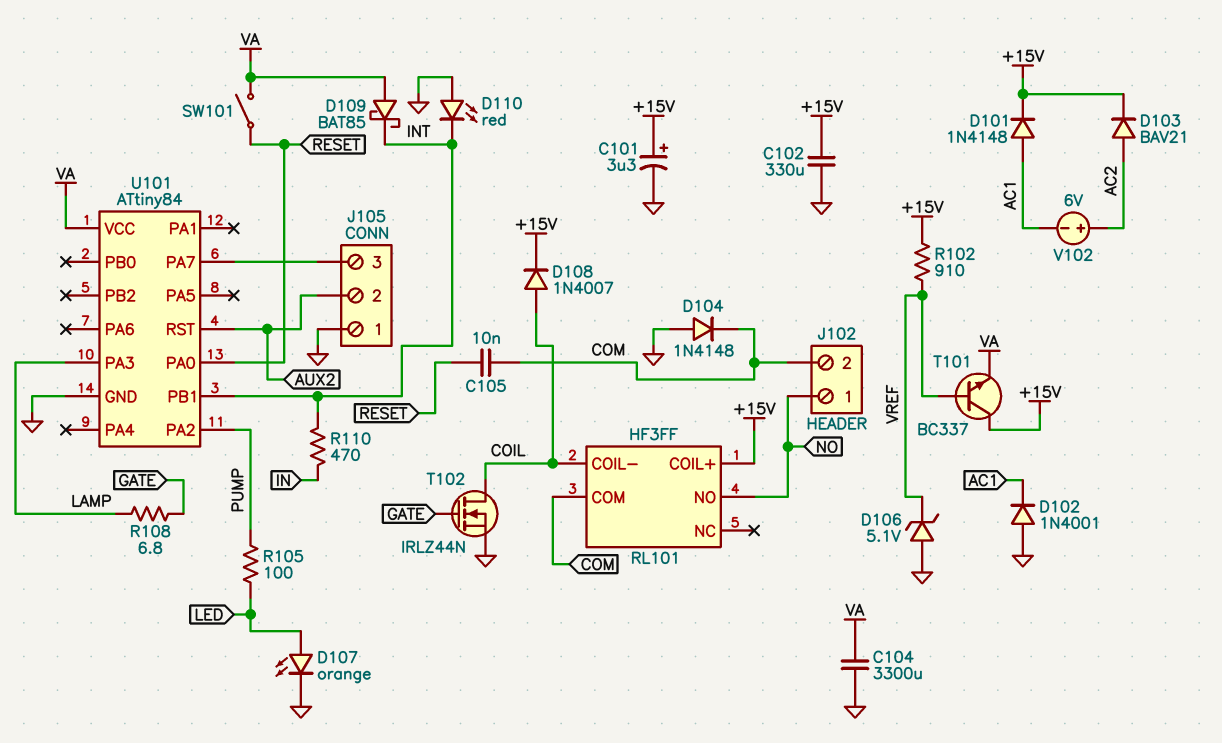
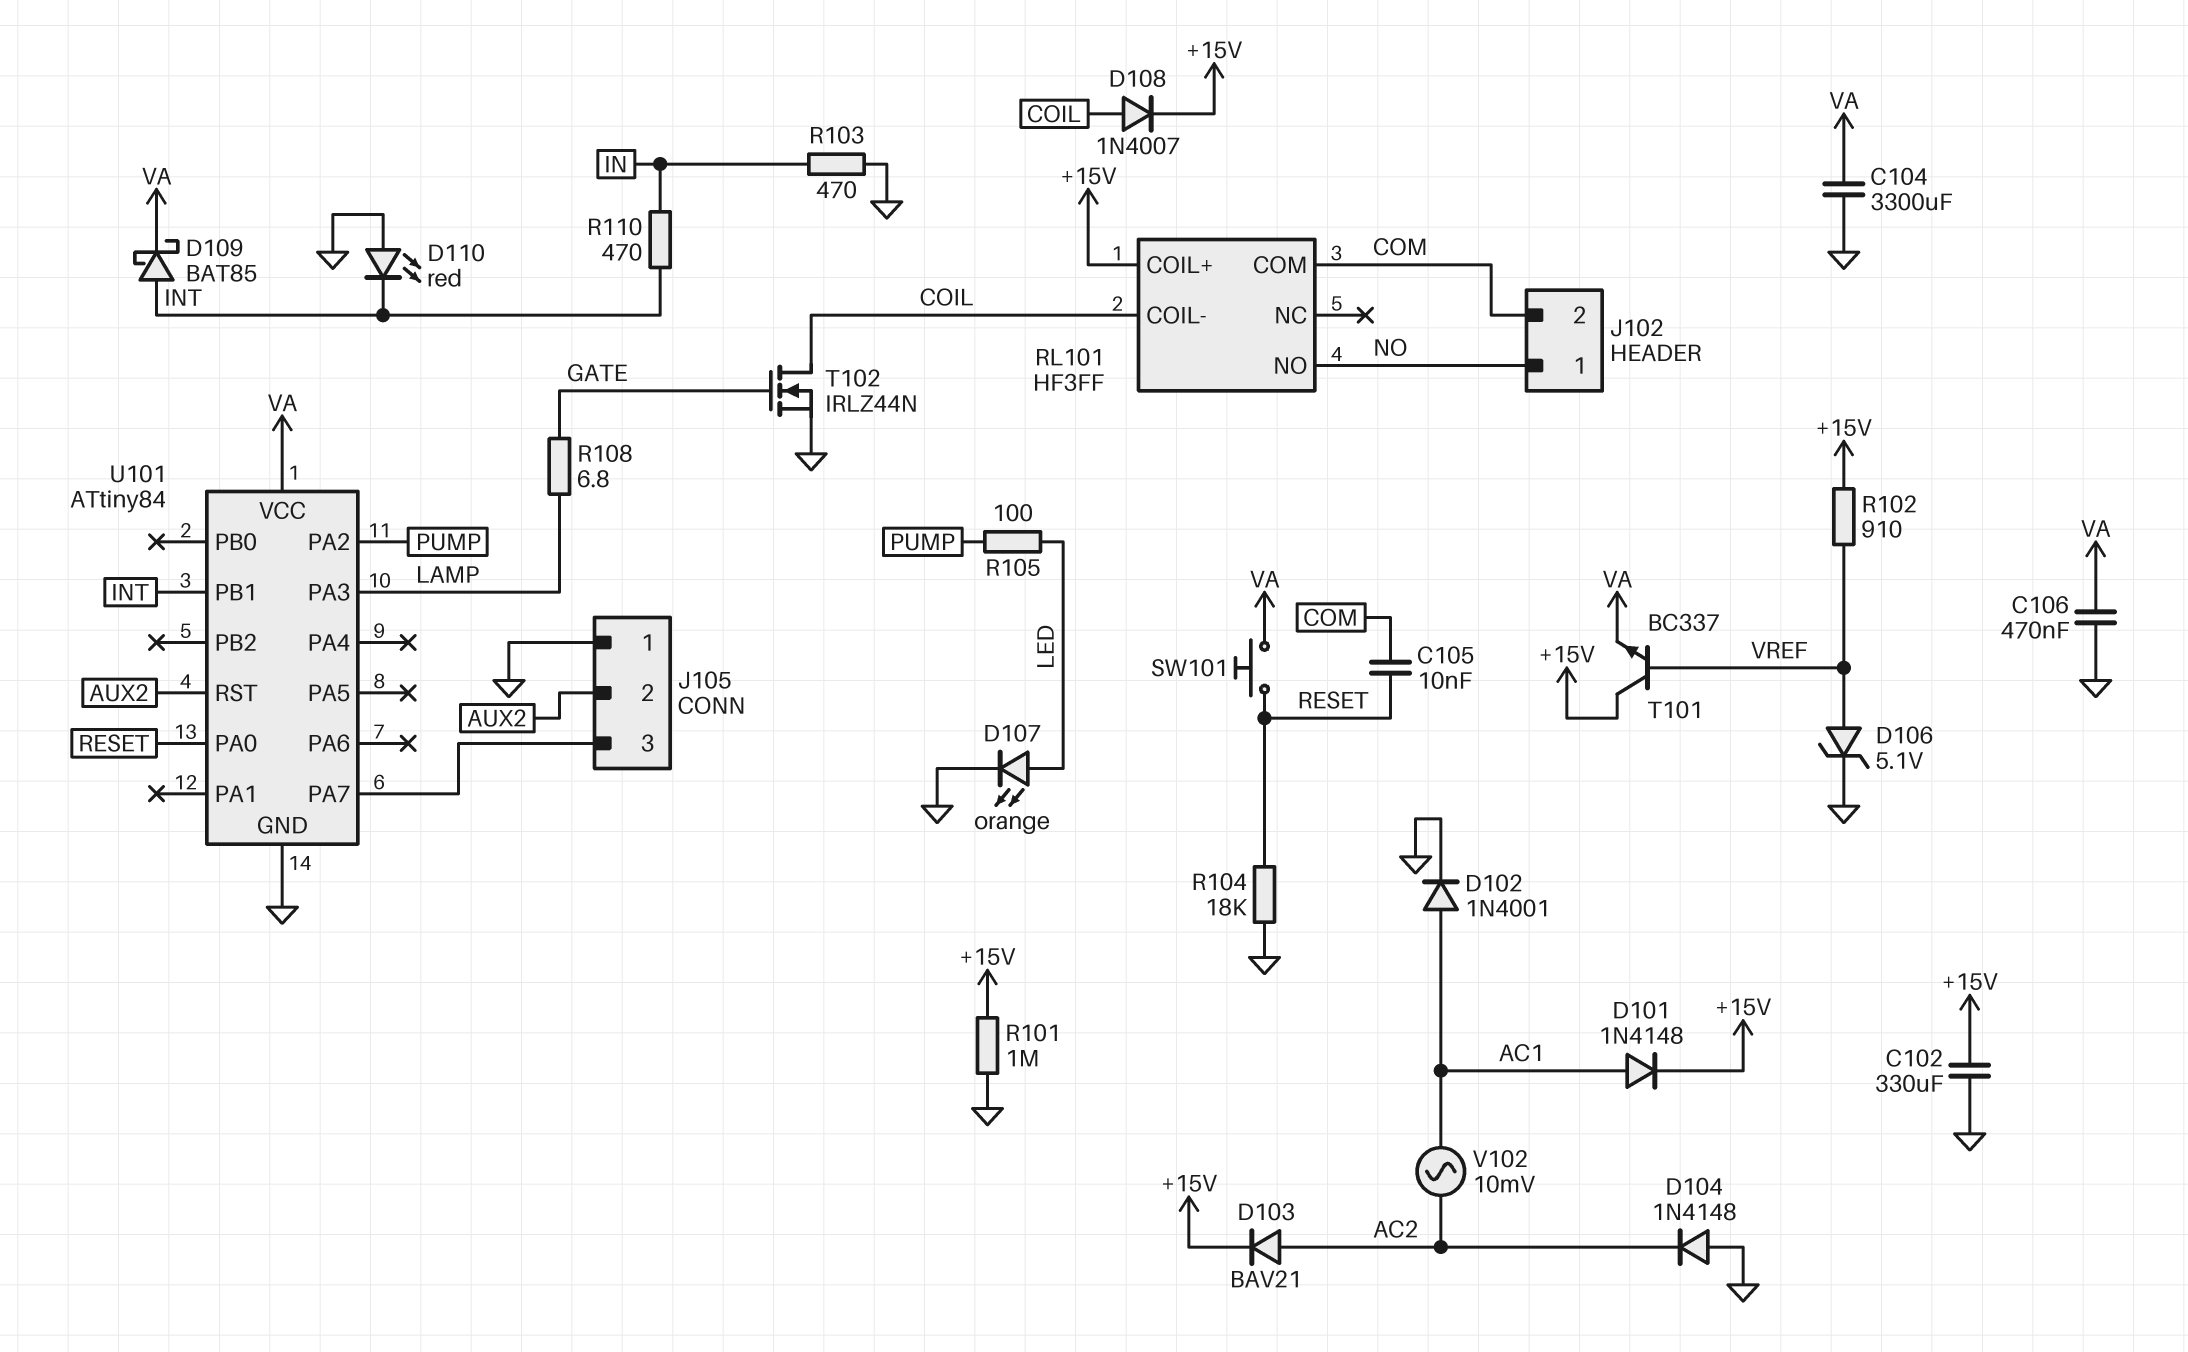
C101: 3.3uF (plus +15V, minus GND) -> none
C106: none -> 470nF (GND, VA)
D102: diode 1N4001 (A GND, K AC1) -> diode 1N4001 (A AC1, K GND)
D104: diode 1N4148 (A GND, K COM) -> diode 1N4148 (A GND, K AC2)
D106: zener 5.1V (A GND, K VREF) -> zener 5.1V (A VREF, K GND)
D109: schottky BAT85 (A VA, K INT) -> schottky BAT85 (A INT, K VA)
R101: none -> 1M (+15V, GND)
R103: none -> 470 (GND, IN)
R104: none -> 18k (GND, RESET)
SW101: switch (RESET, VA) -> button (RESET, VA)
V102: 6V (plus AC2, minus AC1) -> AC 10mV (AC1, AC2)

